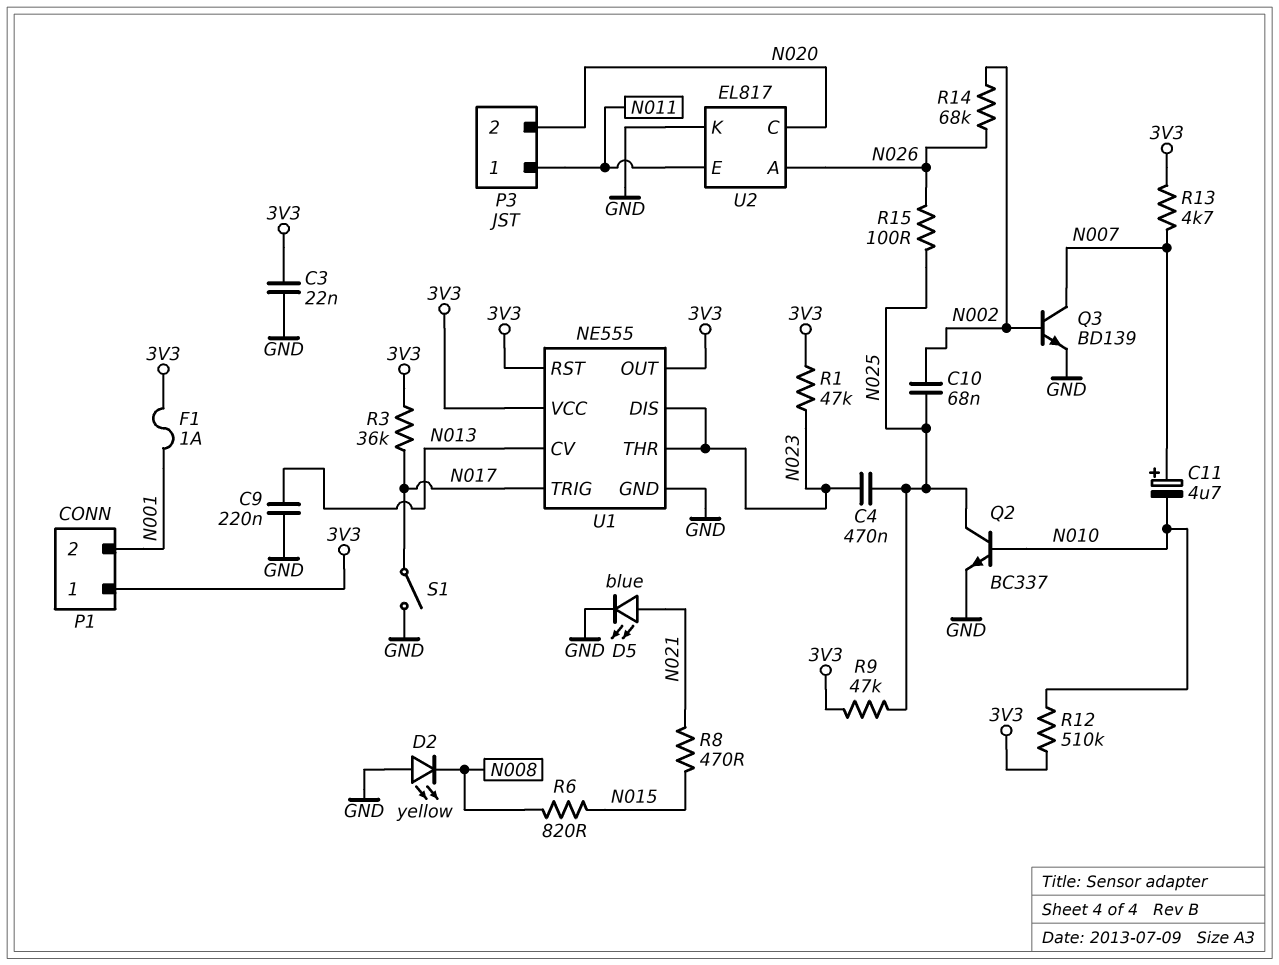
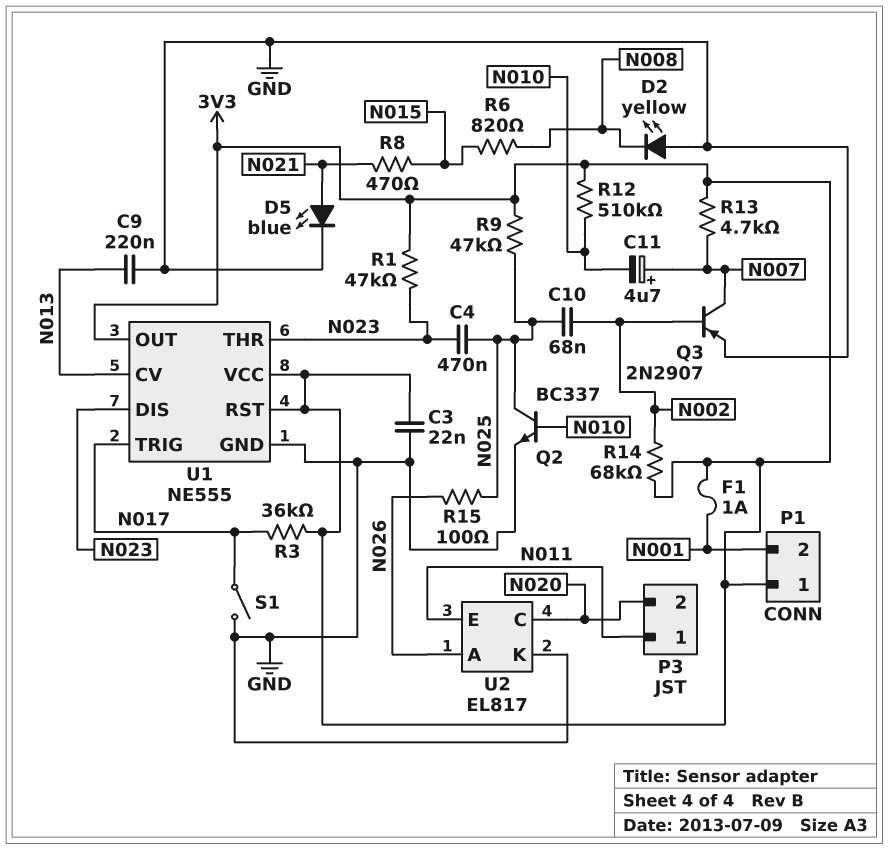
Q3: NPN BD139 (B N002, C N007, E GND) -> PNP 2N2907 (B N002, C N007, E GND)
R14: 68k (N002, N026) -> 68k (3V3, N002)

